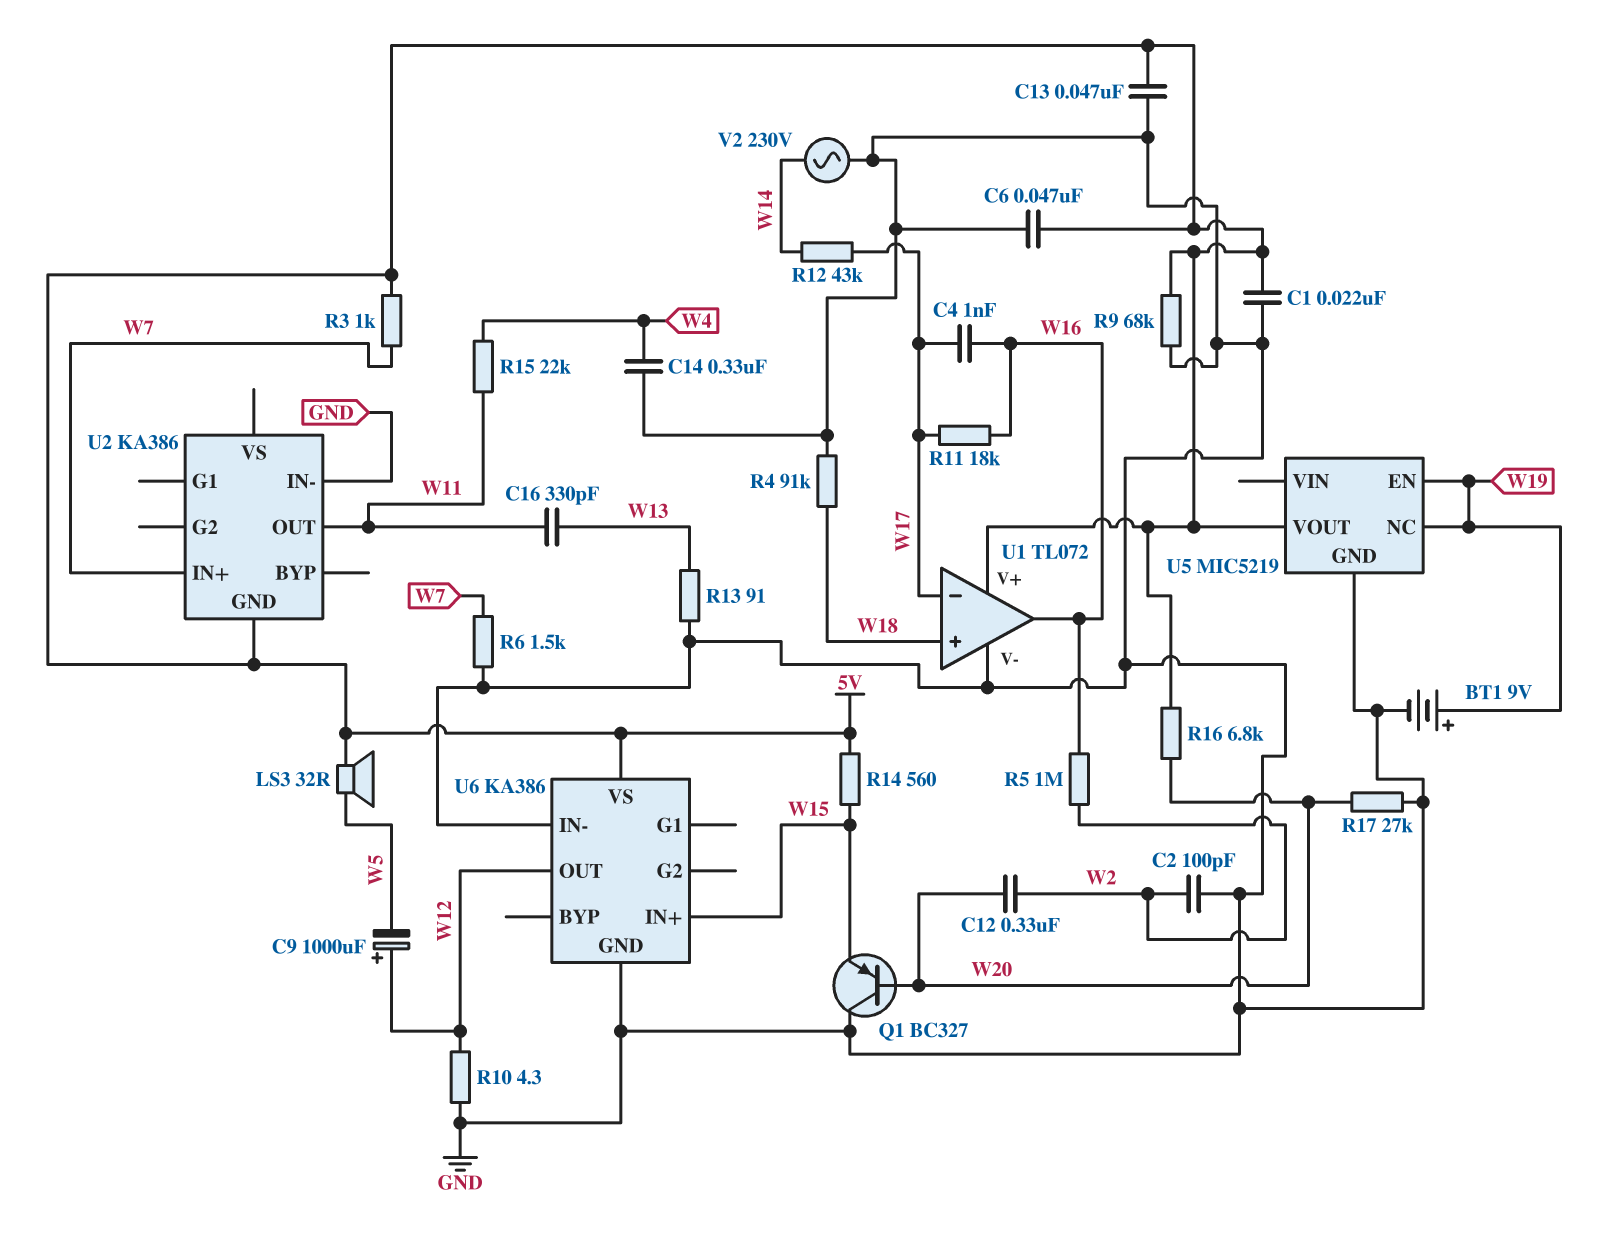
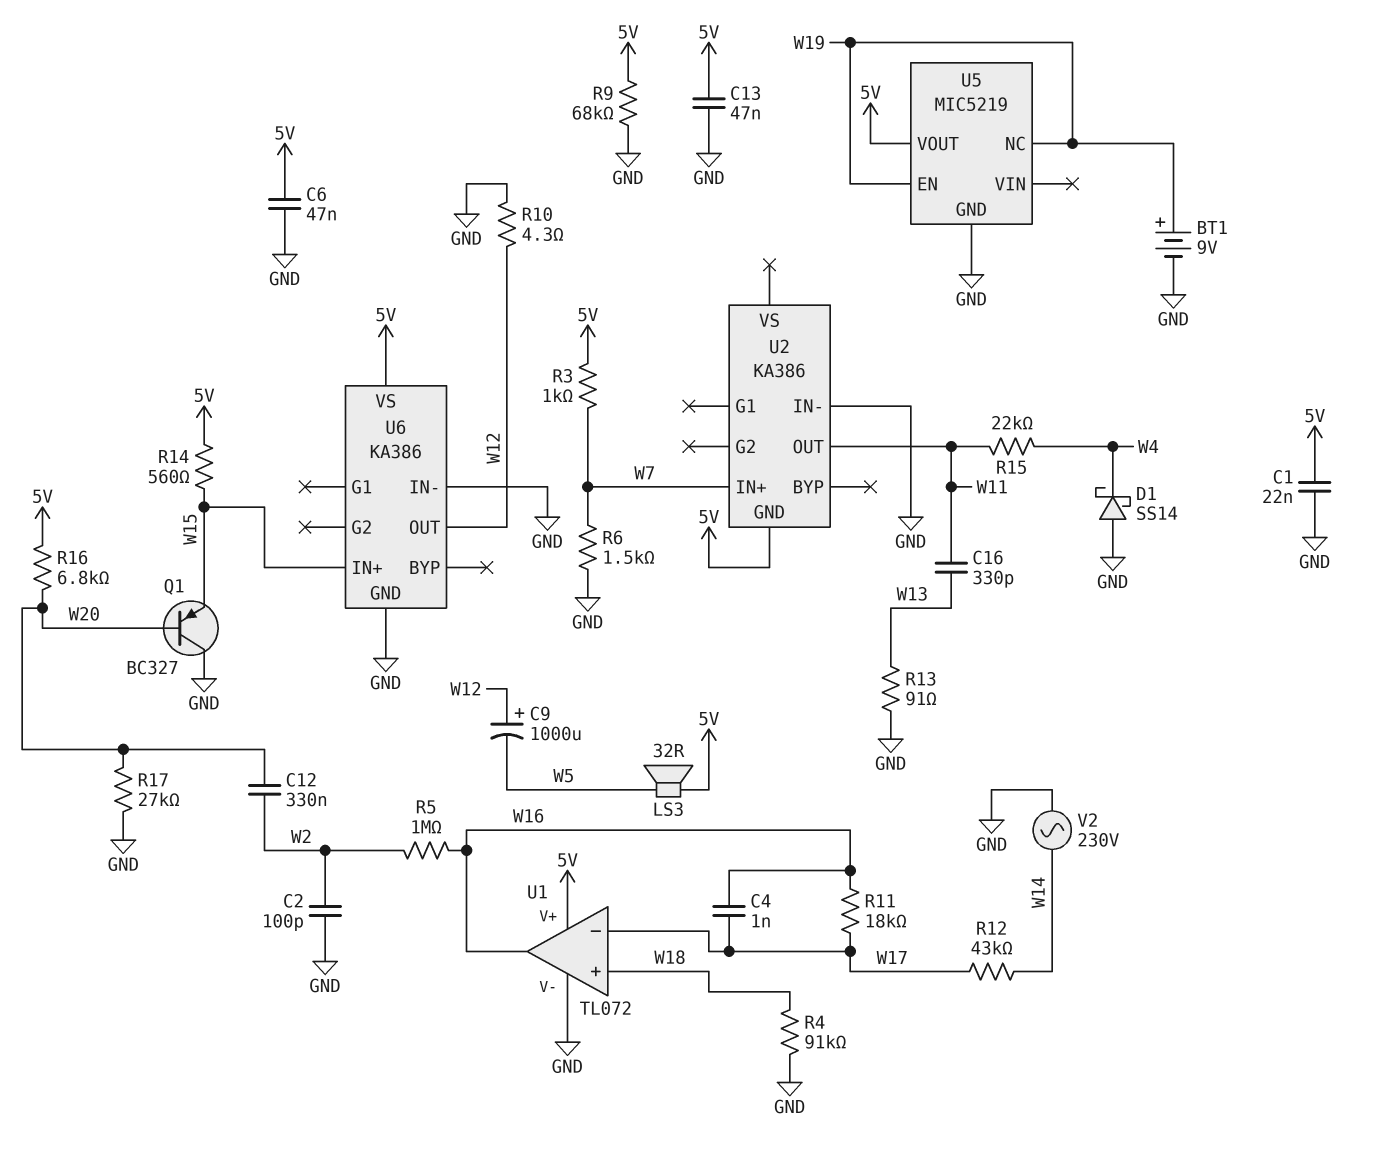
C14: 330nF (GND, W4) -> none
D1: none -> schottky SS14 (A GND, K W4)

